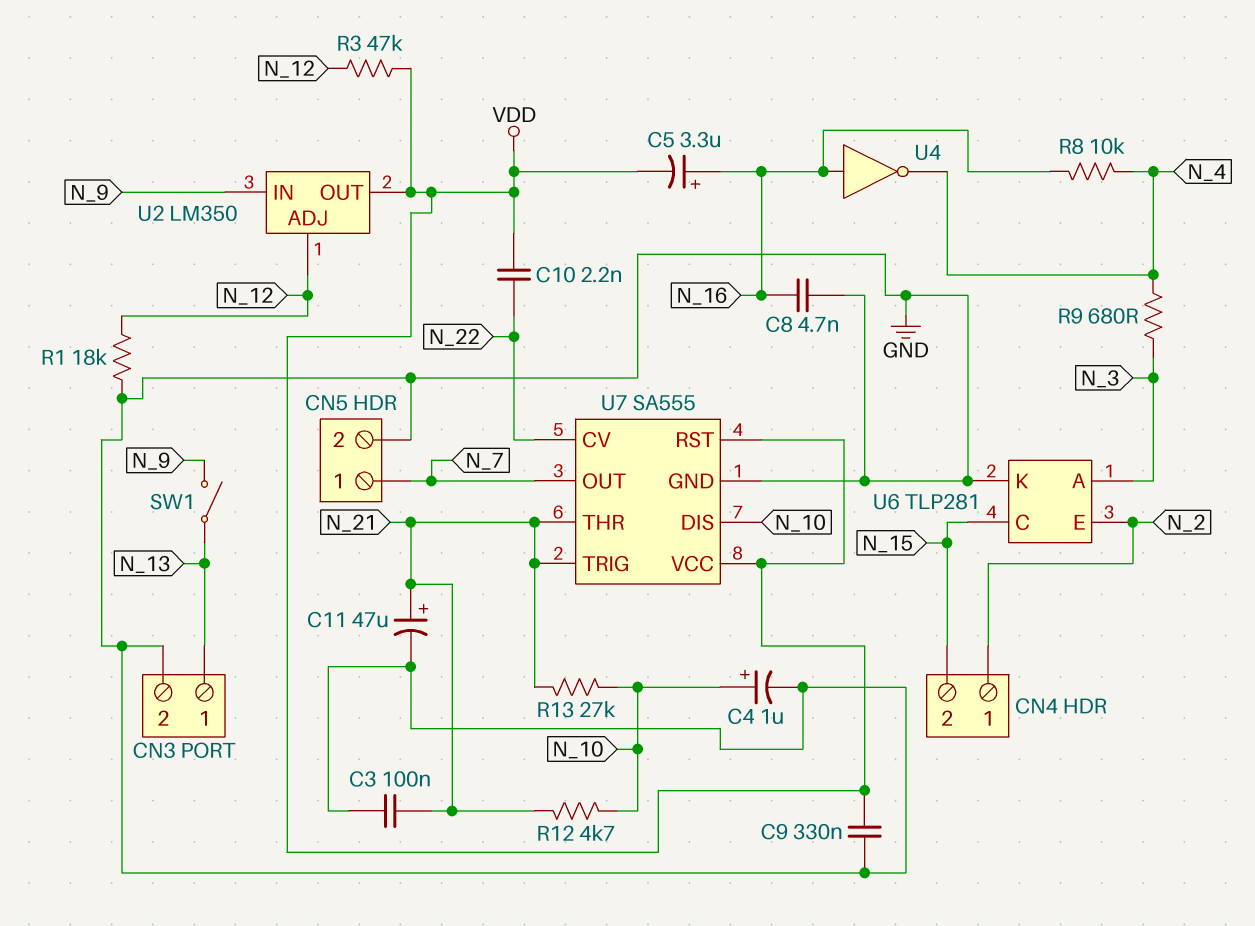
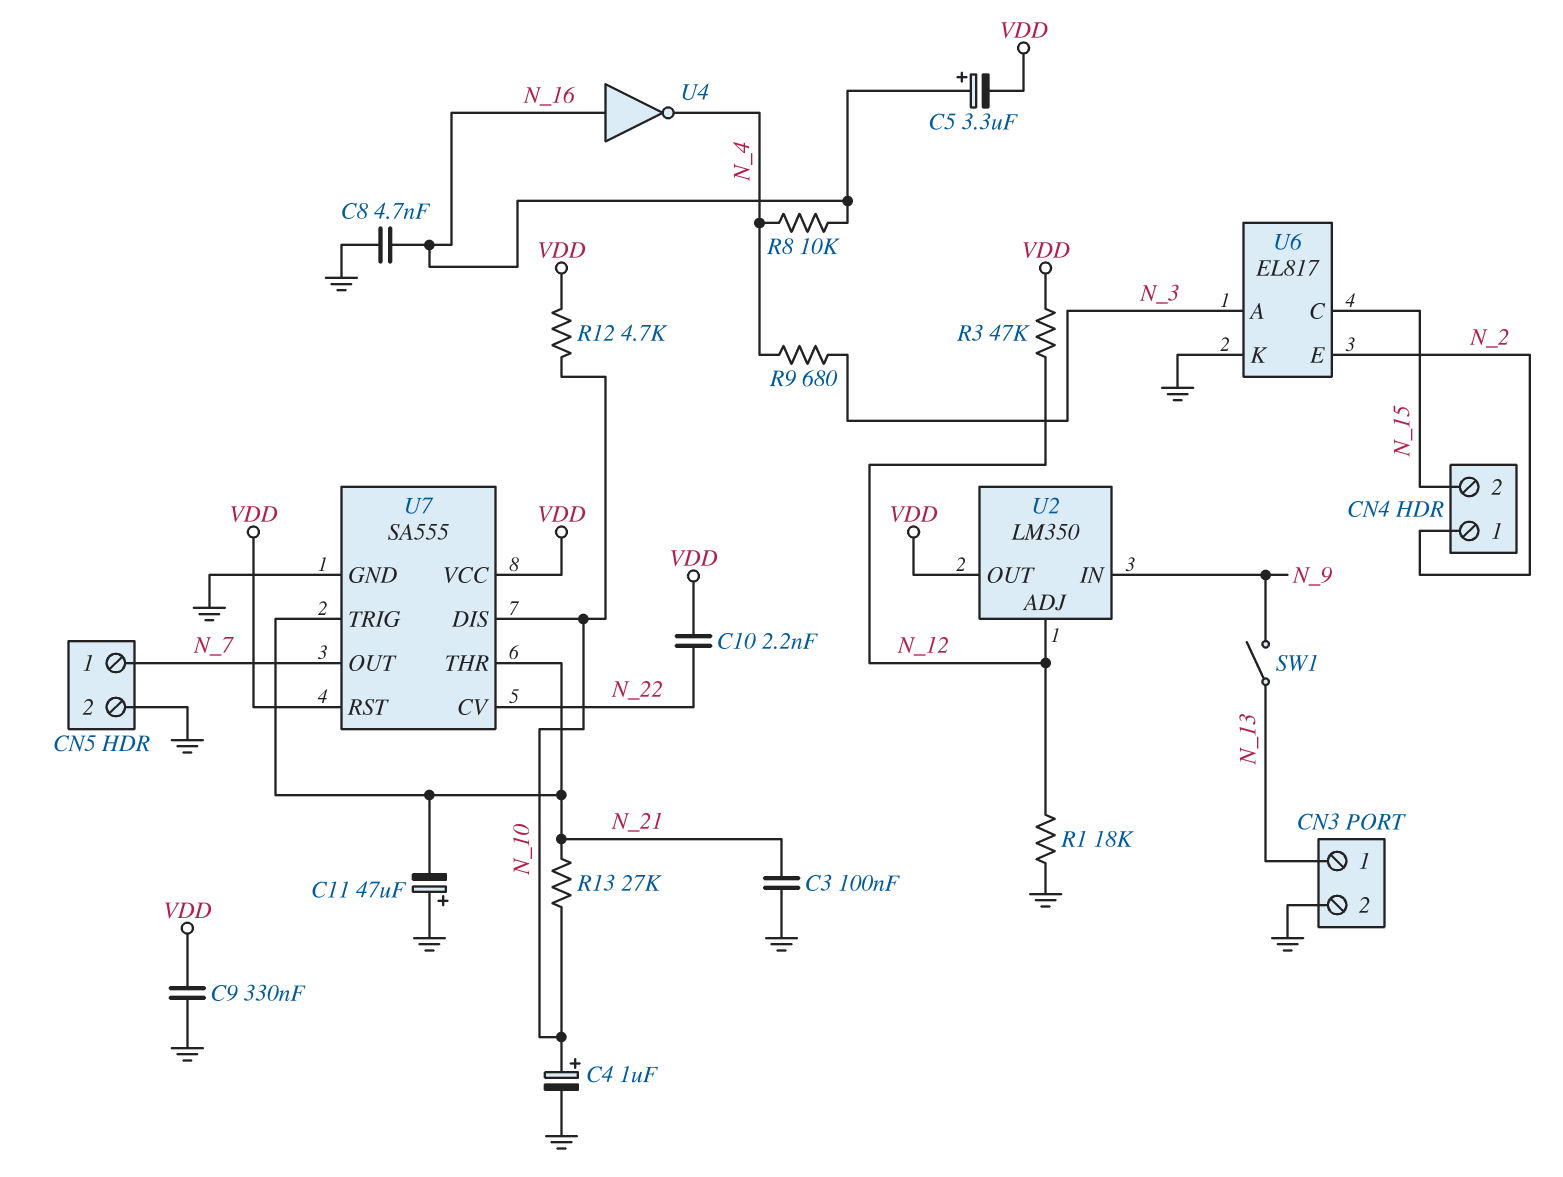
C11: 47uF (plus N_21, minus GND) -> 47uF (plus GND, minus N_21)
R12: 4.7k (N_10, N_21) -> 4.7k (N_10, VDD)
U6: TLP281 -> EL817

